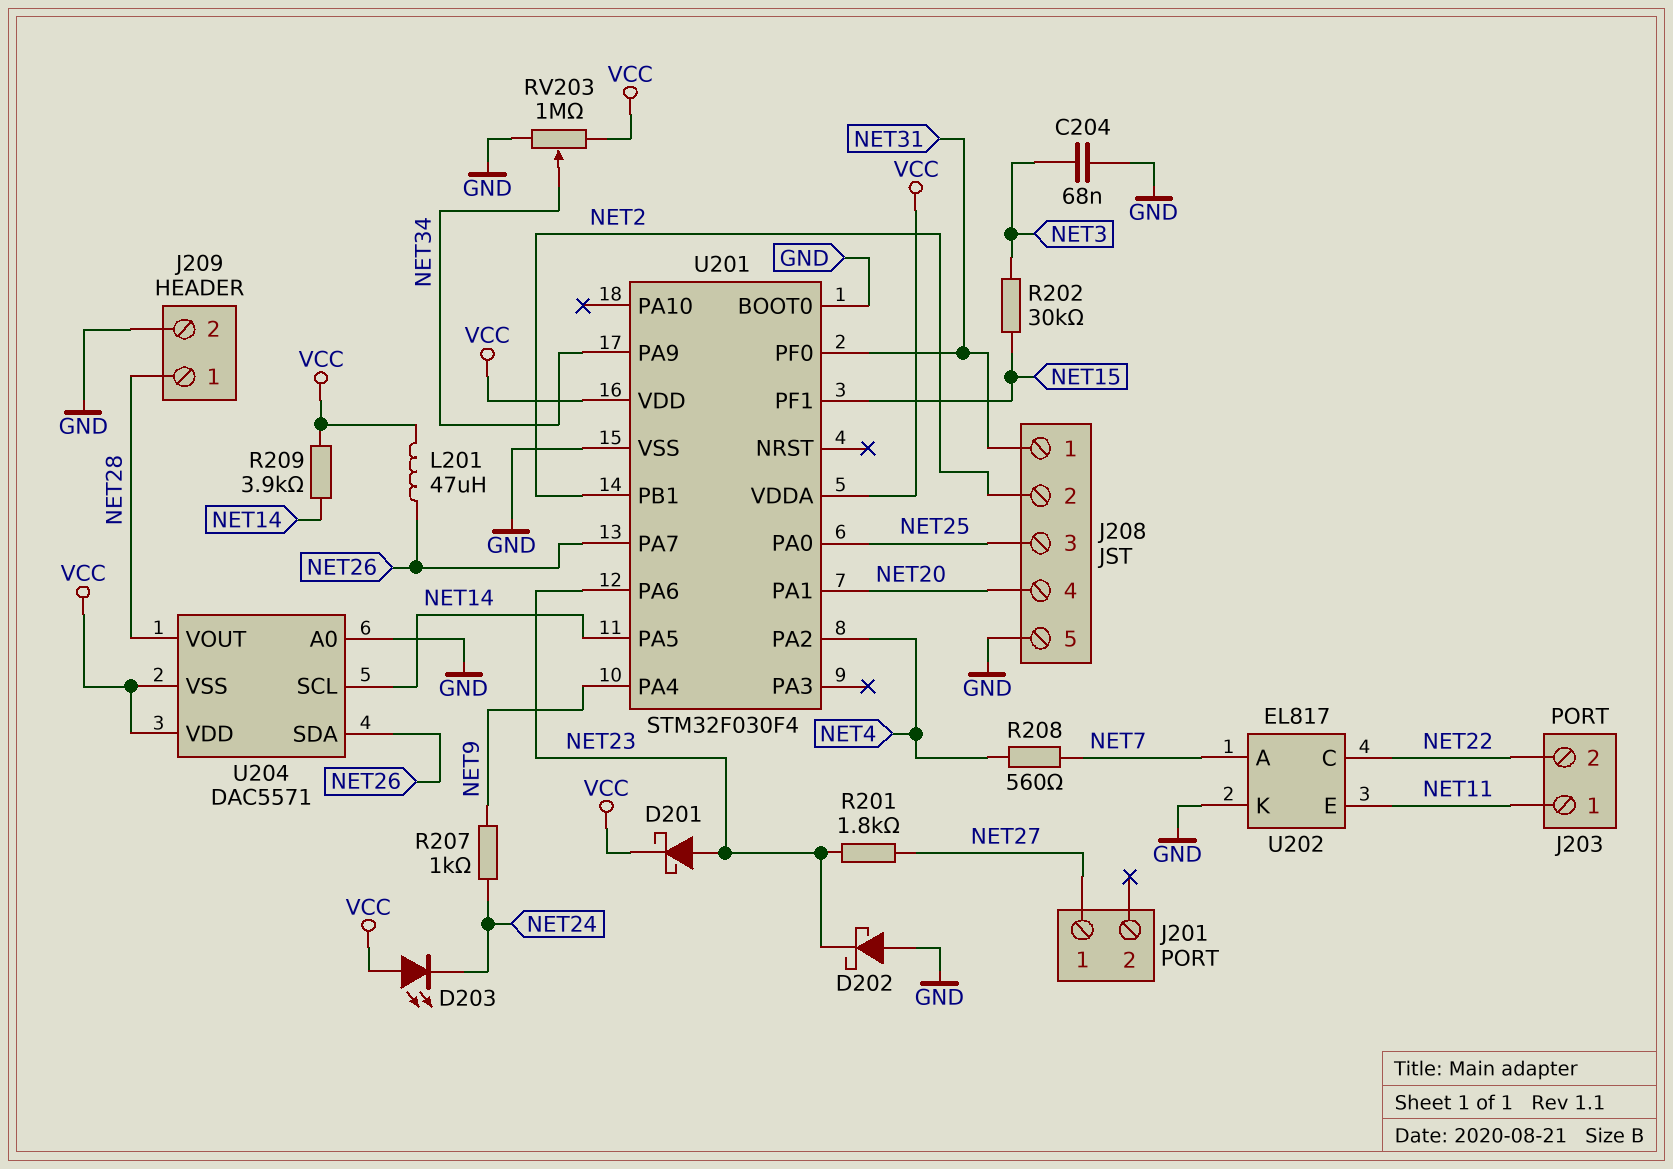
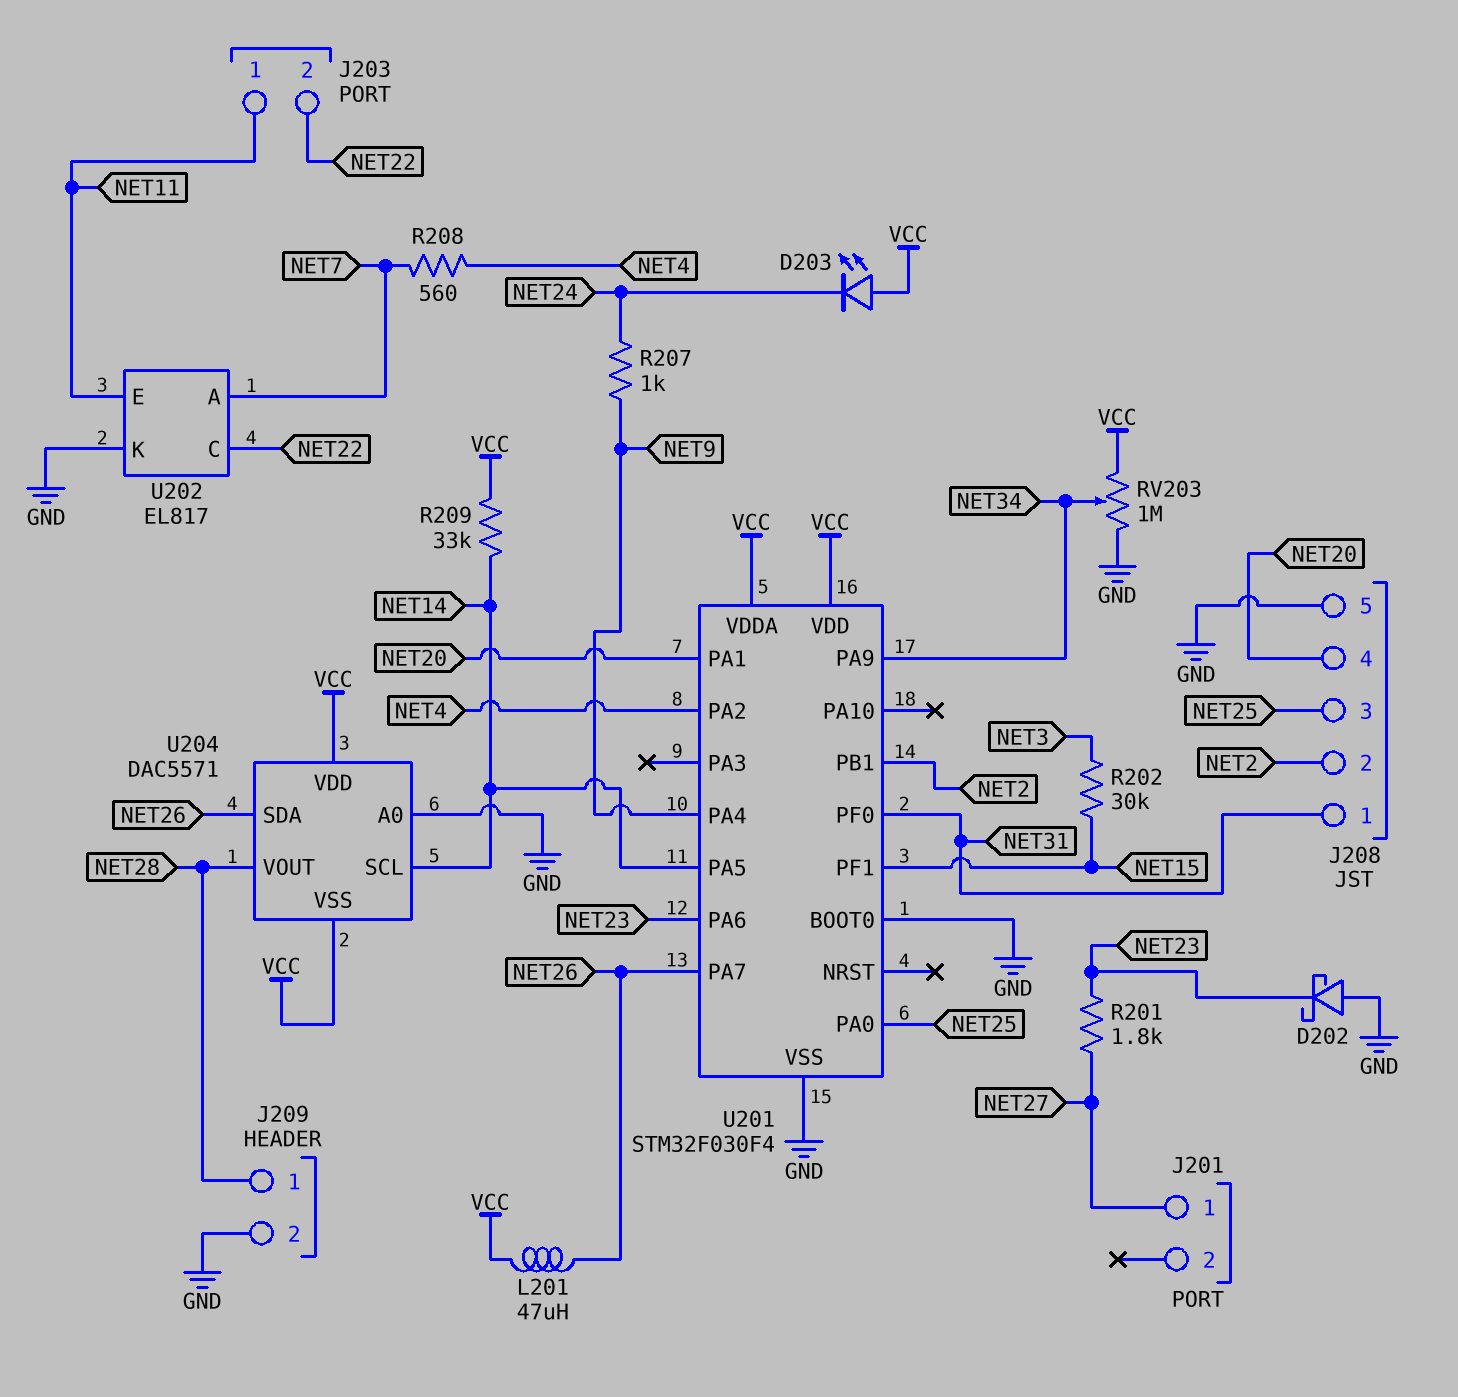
C204: 68nF (GND, NET3) -> none
D201: schottky (A NET23, K VCC) -> none
R209: 3.9k (NET14, VCC) -> 33k (NET14, VCC)

